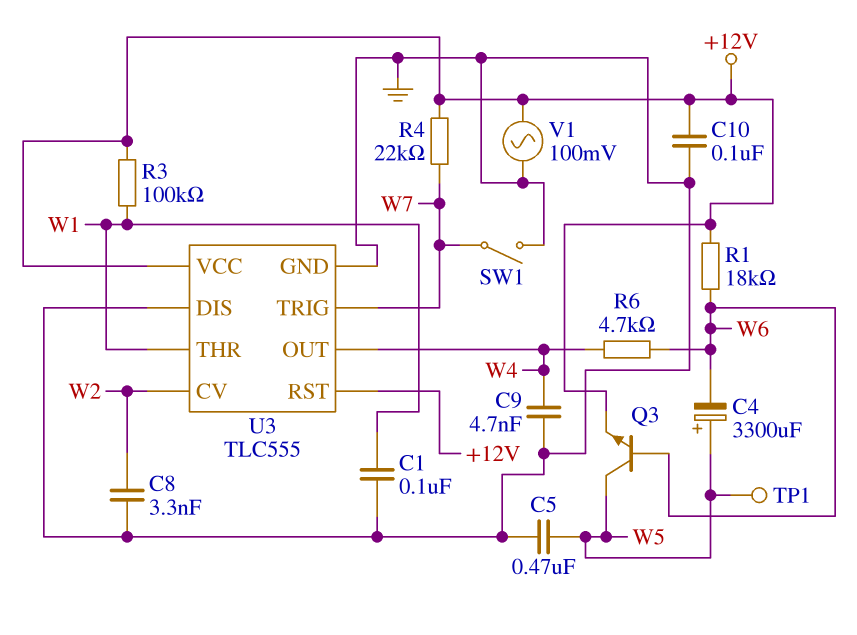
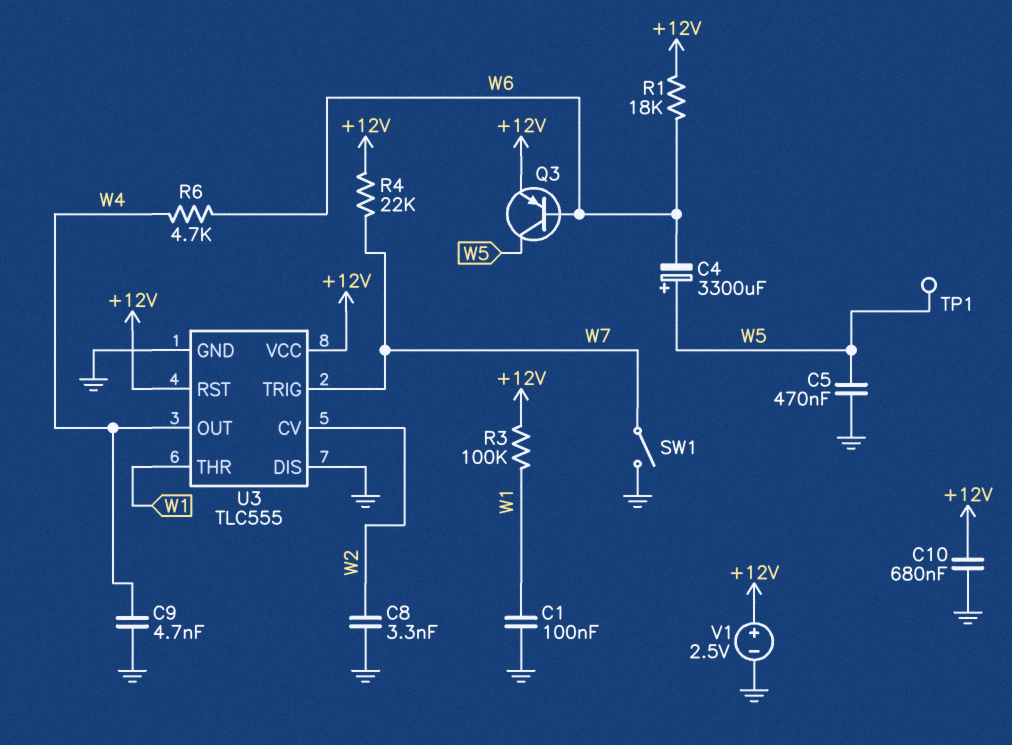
C10: 100nF (+12V, GND) -> 680nF (+12V, GND)
Q3: NPN (B W6, C W5, E +12V) -> PNP (B W6, C W5, E +12V)
V1: AC 100mV (+12V, GND) -> 2.5V (plus +12V, minus GND)

